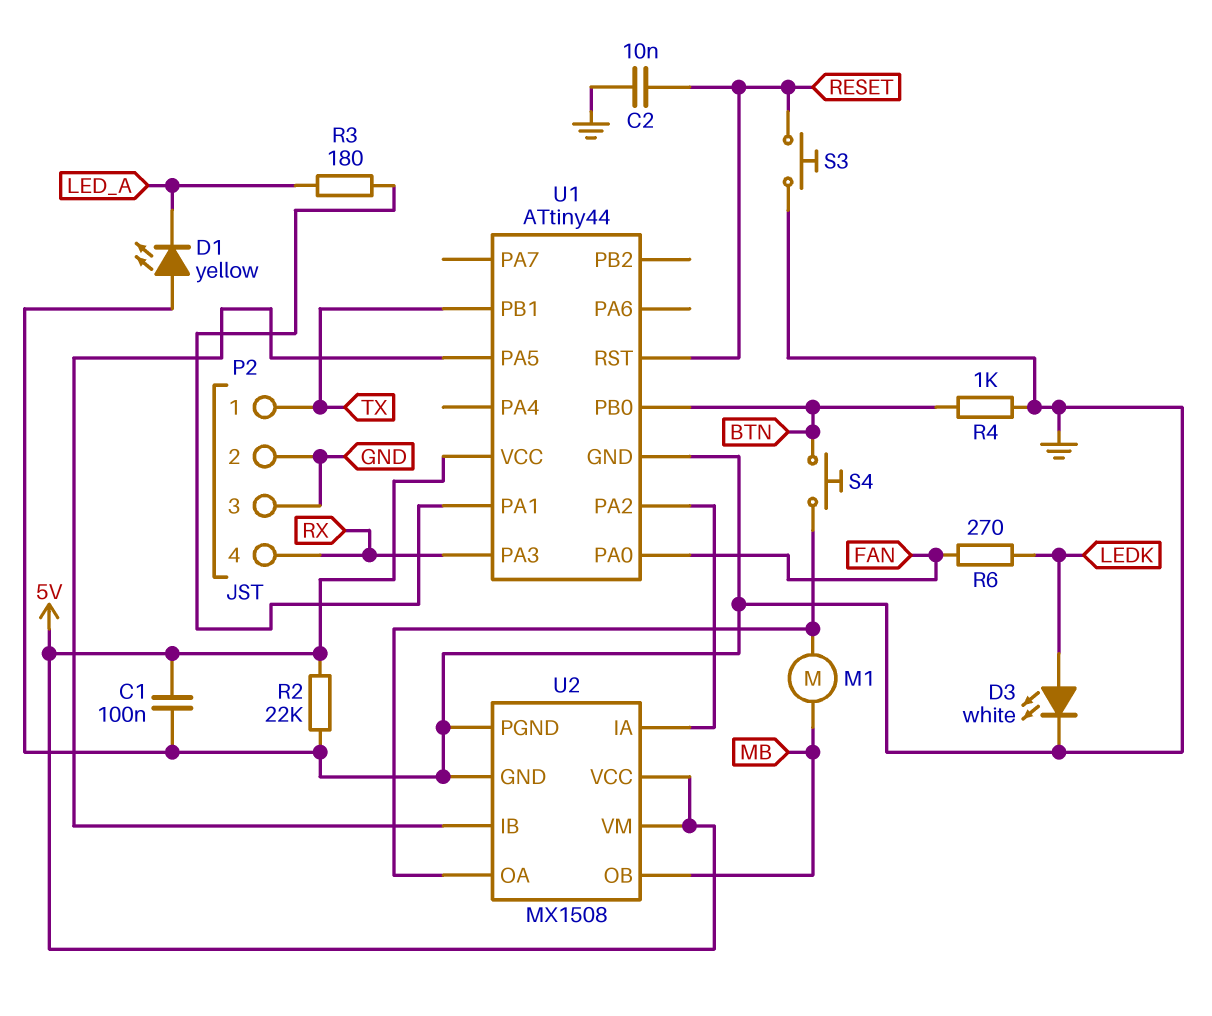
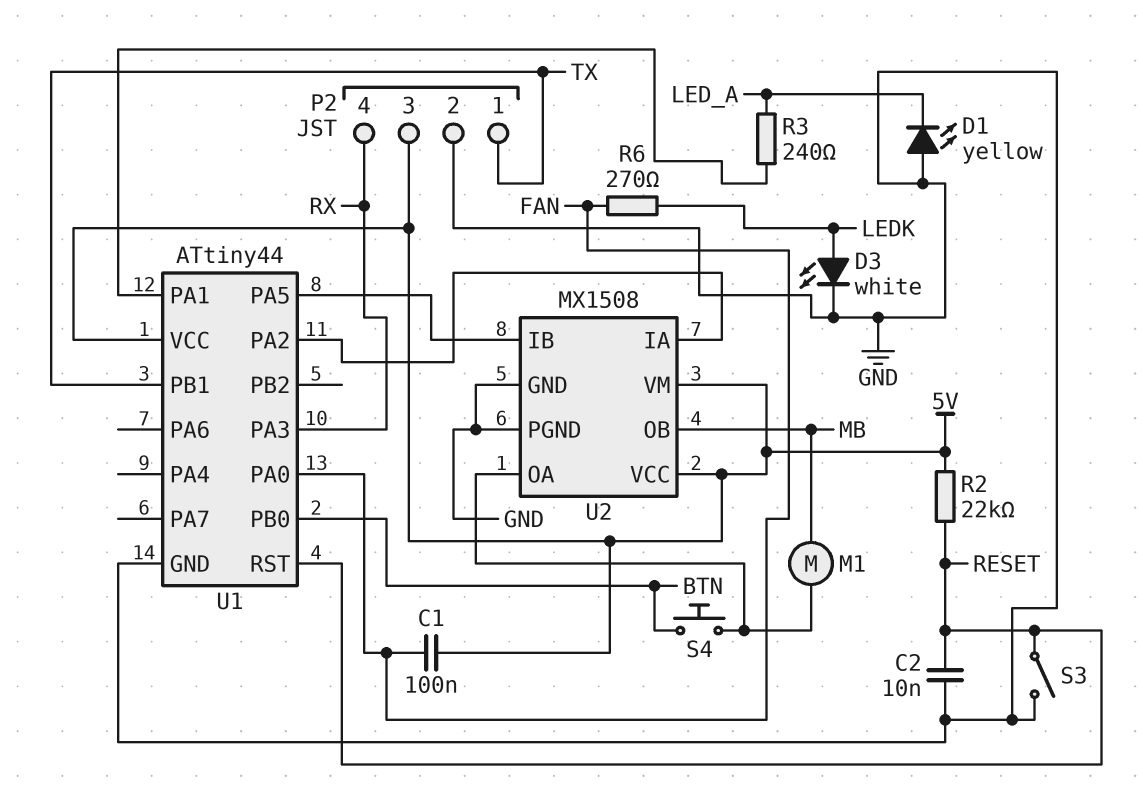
C1: 100nF (5V, GND) -> 100nF (5V, FAN)
P2 pin 3: GND -> 5V
R2: 22k (5V, GND) -> 22k (5V, RESET)
R3: 180 (LED_A, U1/PA1) -> 240 (LED_A, U1/PA1)
R4: 1k (BTN, GND) -> none
S3: button (GND, RESET) -> switch (GND, RESET)

